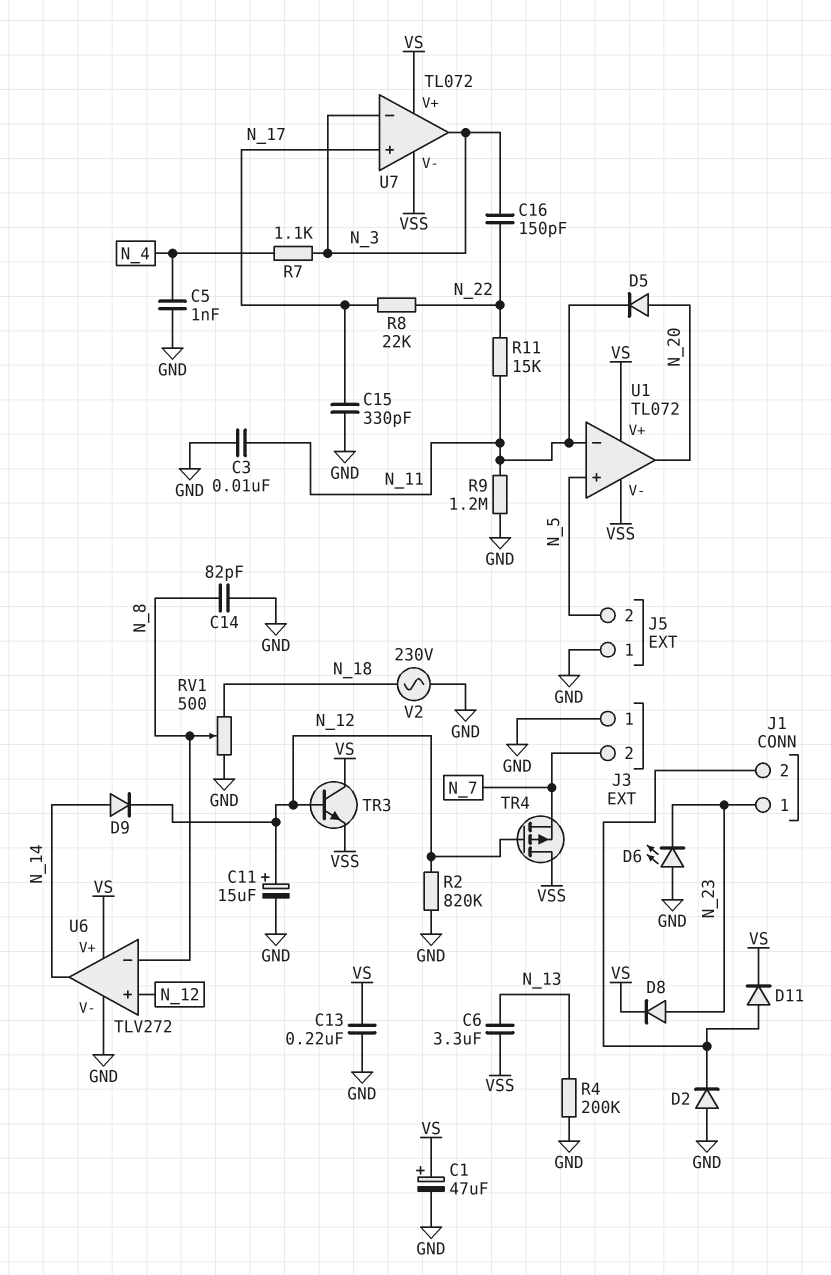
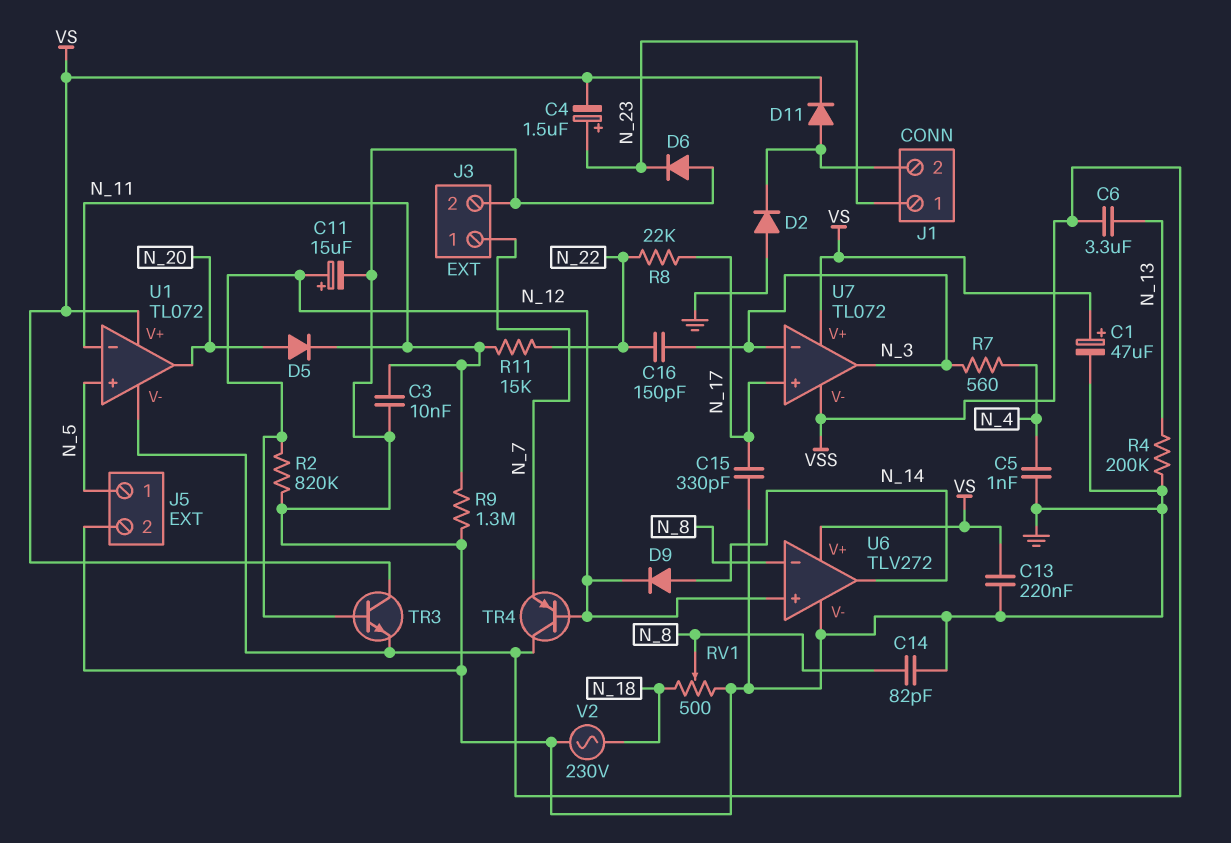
C4: none -> 1.5uF (plus N_23, minus VS)
D6: LED (A GND, K N_23) -> diode (A GND, K N_23)
D8: diode (A N_23, K VS) -> none
J3 pin 1: GND -> N_7
J3 pin 2: N_7 -> GND
J5 pin 1: GND -> N_5
J5 pin 2: N_5 -> GND
R7: 1.1k (N_3, N_4) -> 560 (N_3, N_4)
R9: 1.2M (GND, N_11) -> 1.3M (GND, N_11)
TR4: PMOS (G N_12, D VSS, S N_7) -> PNP (B N_12, C VSS, E N_7)

